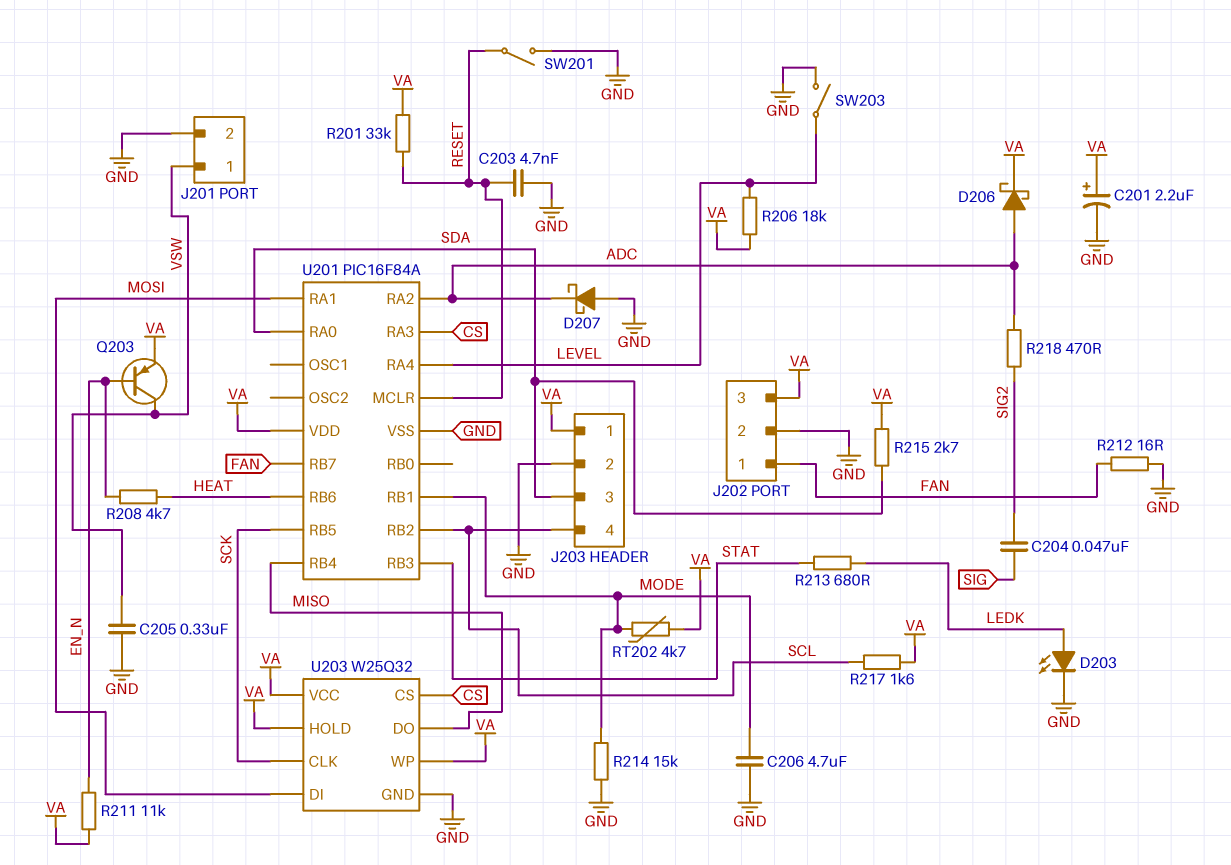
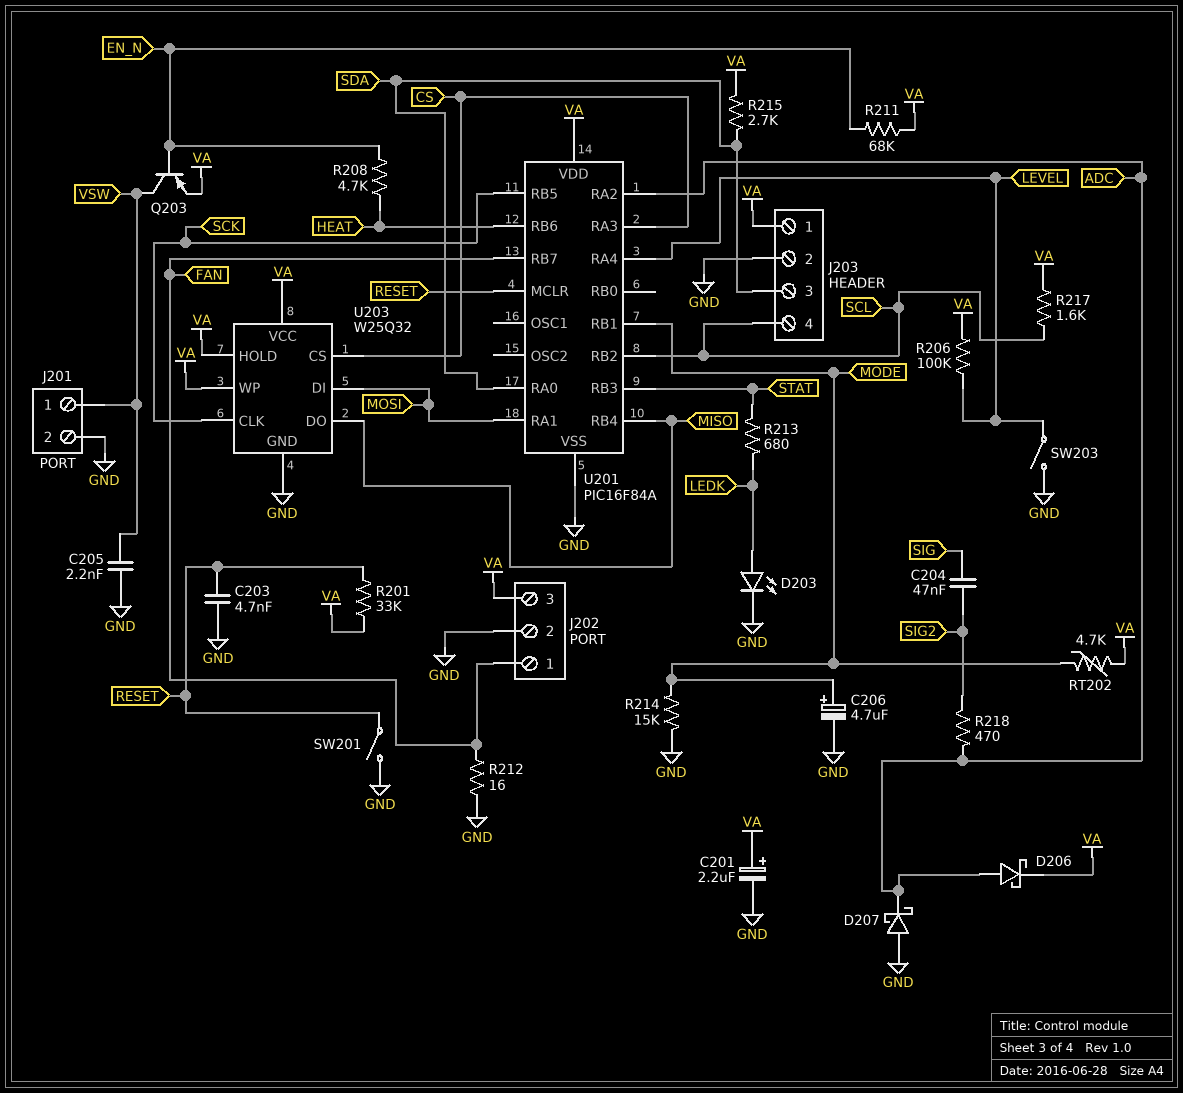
C205: 330nF (GND, VSW) -> 2.2nF (GND, VSW)
C206: 4.7uF (GND, MODE) -> 4.7uF (plus MODE, minus GND)
R206: 18k (LEVEL, VA) -> 100k (LEVEL, VA)
R211: 11k (EN_N, VA) -> 68k (EN_N, VA)

